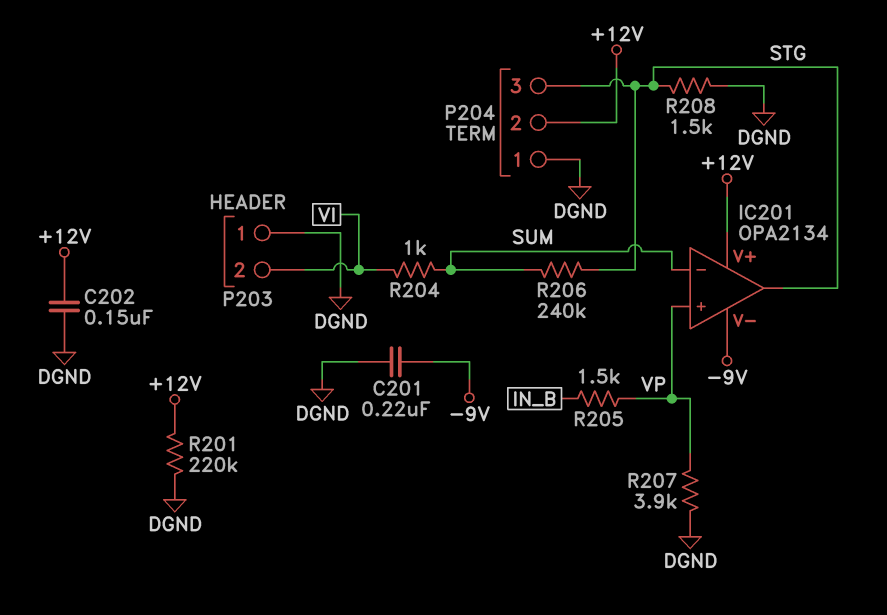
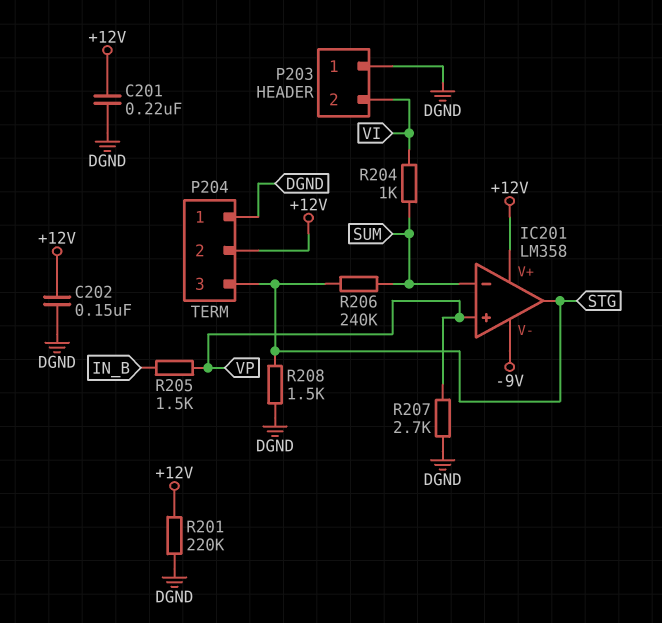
C201: 220nF (-9V, DGND) -> 220nF (+12V, DGND)
IC201: OPA2134 -> LM358
R207: 3.9k (DGND, VP) -> 2.7k (DGND, VP)

